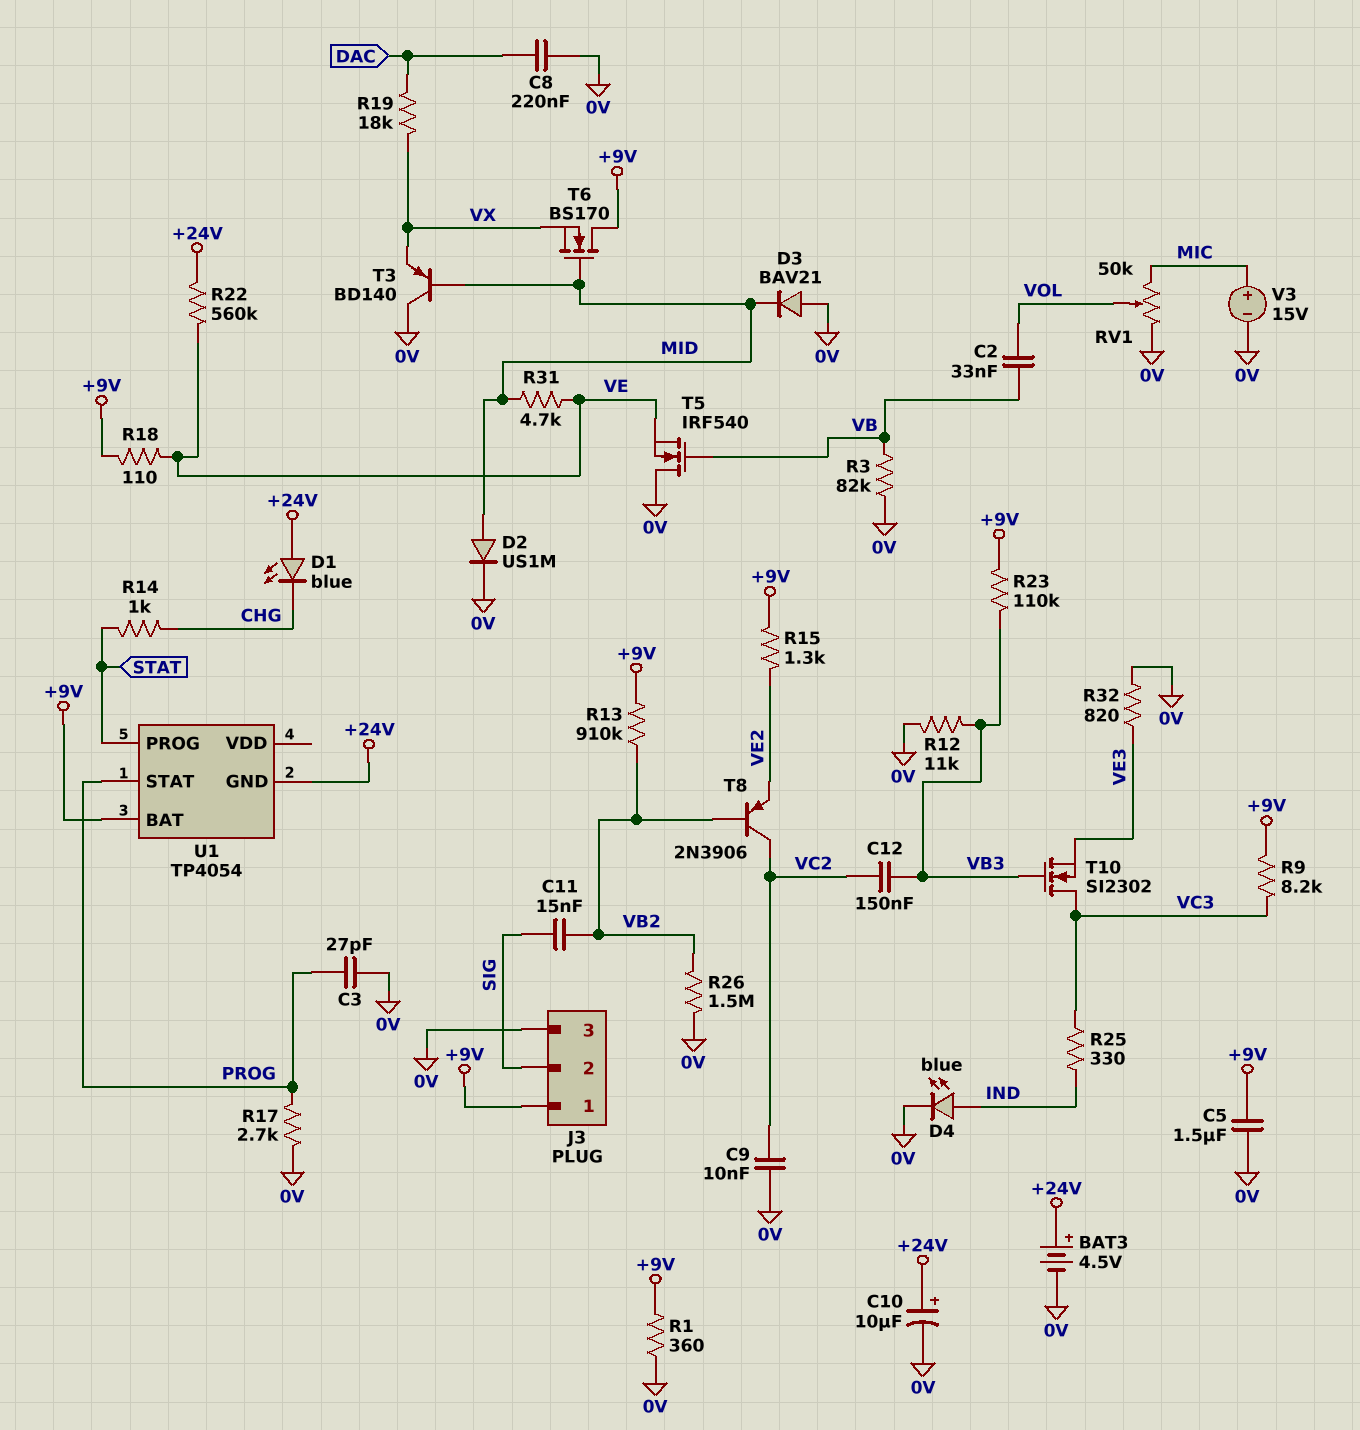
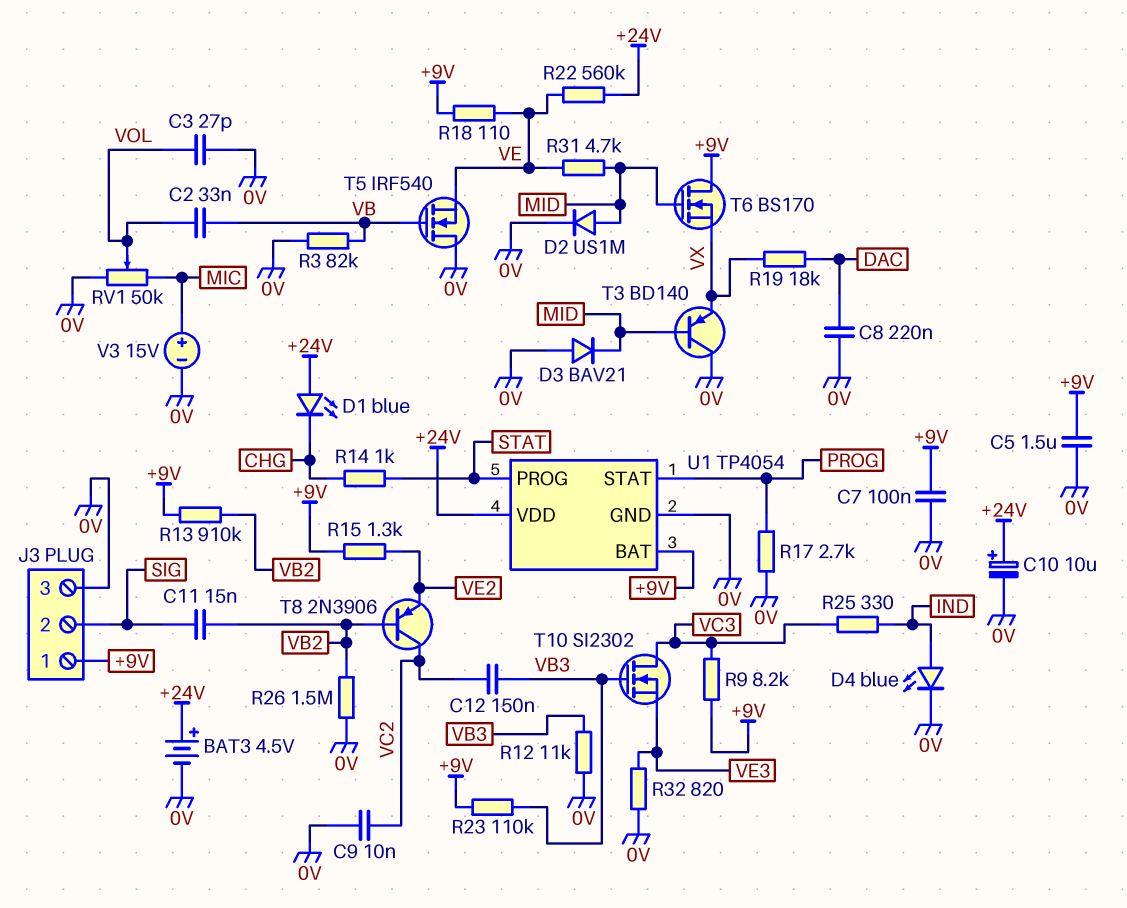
C3: 27pF (0V, PROG) -> 27pF (0V, VOL)
C7: none -> 100nF (+9V, 0V)
R1: 360 (+9V, 0V) -> none
U1 pin GND: +24V -> 0V
U1 pin VDD: none -> +24V

